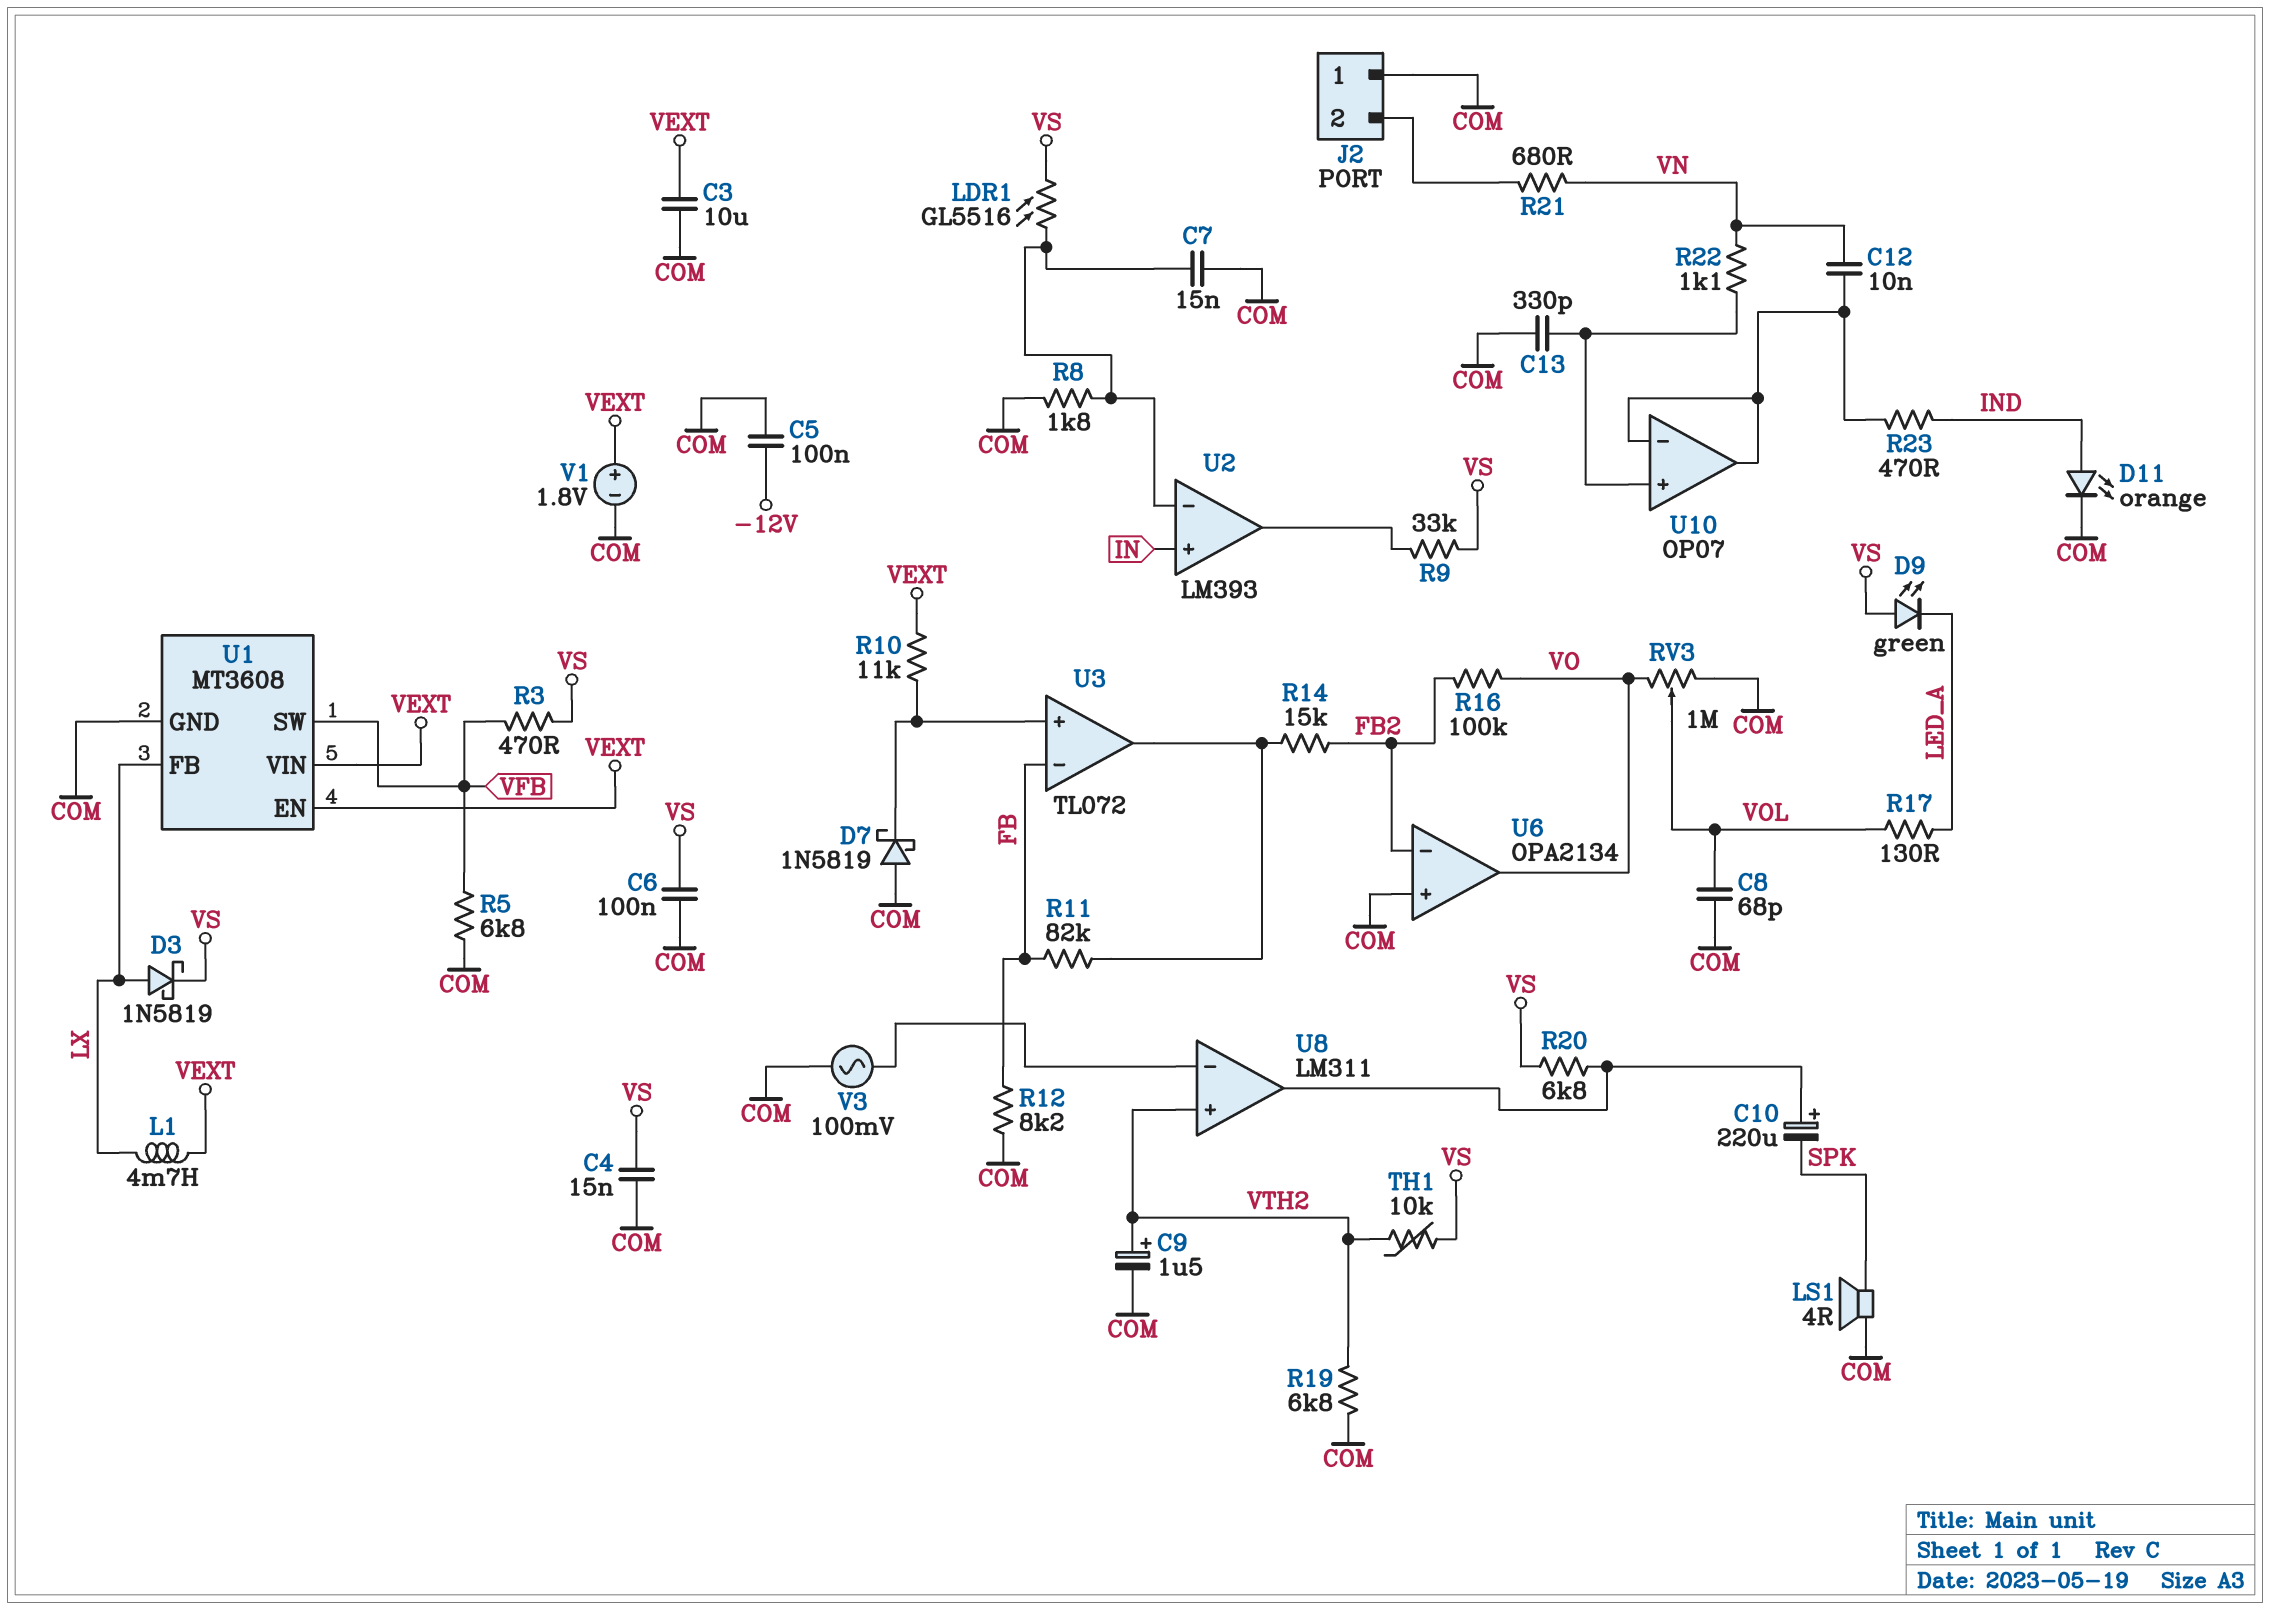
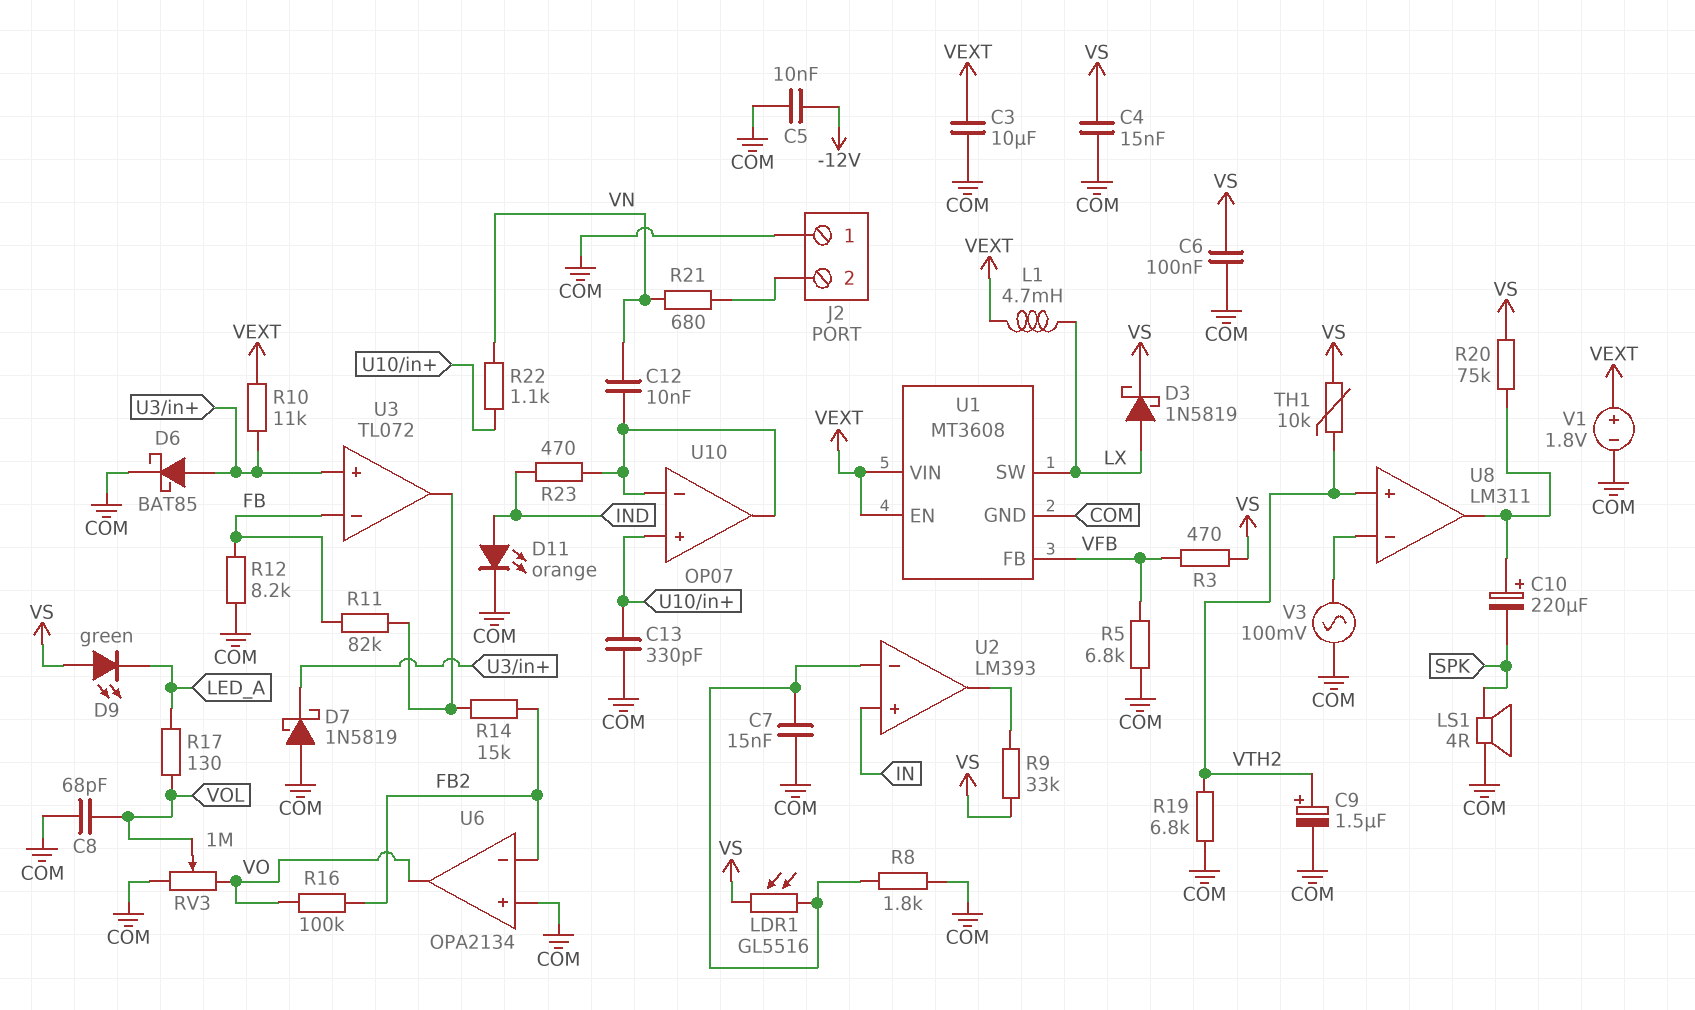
C5: 100nF (-12V, COM) -> 10nF (-12V, COM)
D6: none -> schottky BAT85 (A U3/in+, K COM)
R20: 6.8k (U8/out, VS) -> 75k (U8/out, VS)
U1 pin FB: LX -> VFB
U1 pin SW: VFB -> LX

